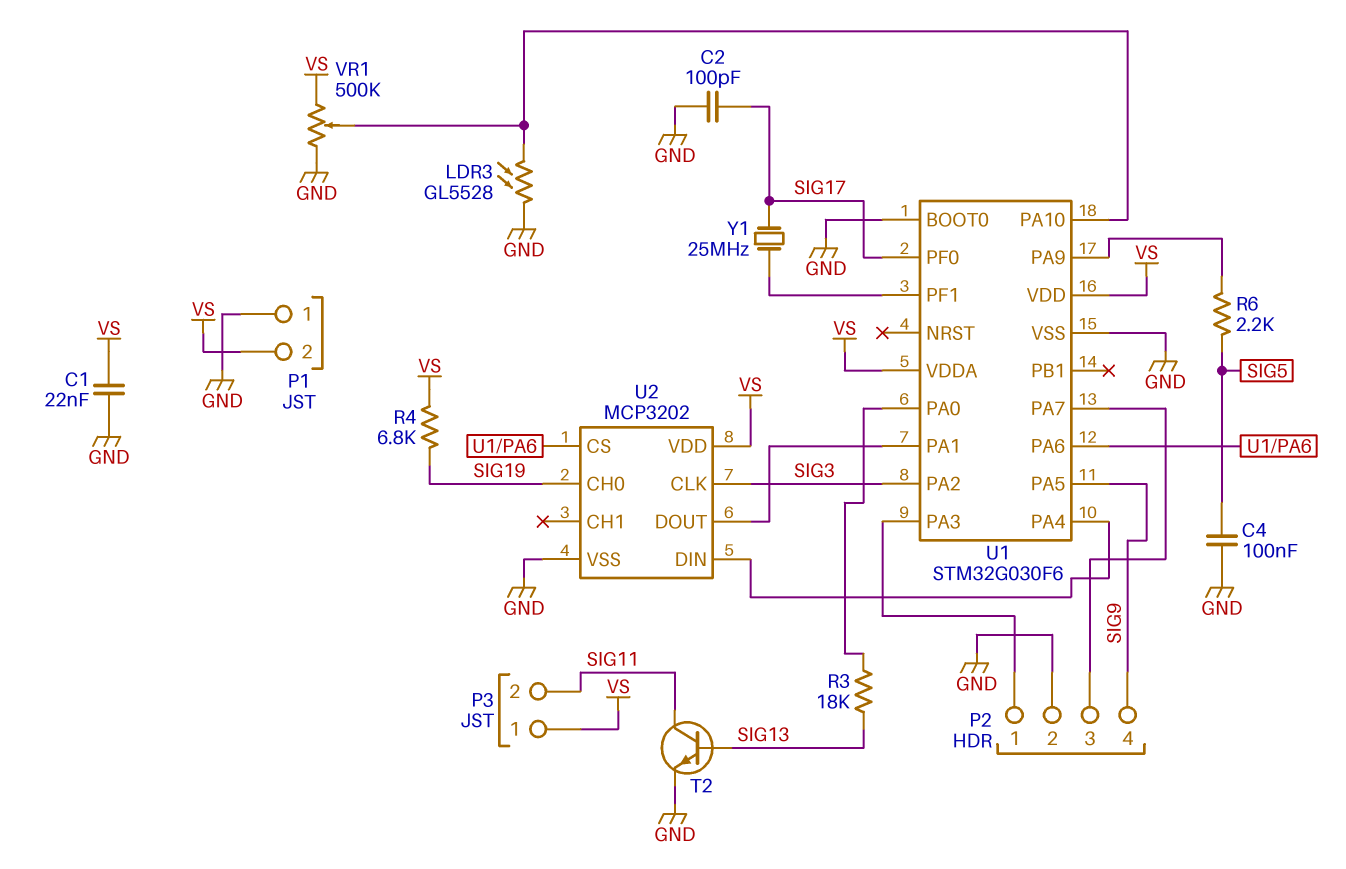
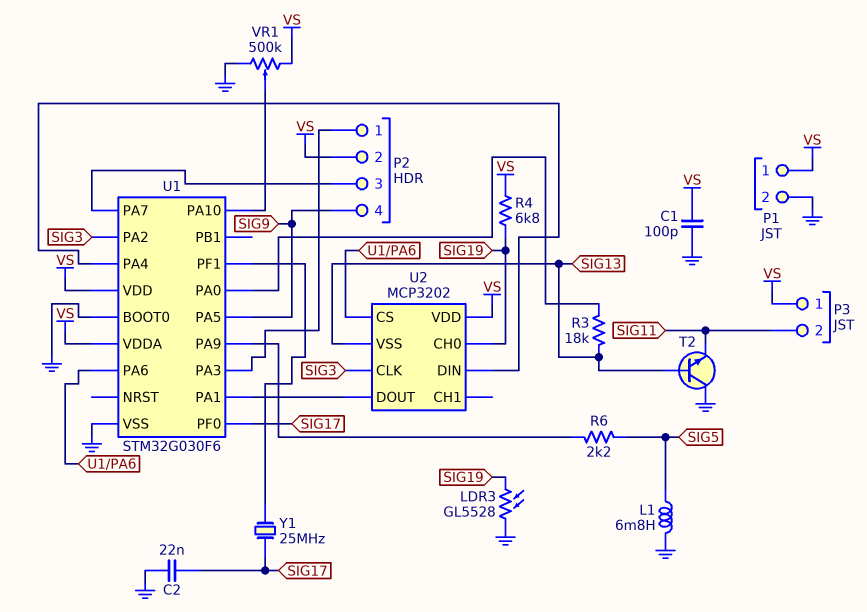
C1: 22nF (GND, VS) -> 100pF (GND, VS)
C2: 100pF (GND, SIG17) -> 22nF (GND, SIG17)
C4: 100nF (GND, SIG5) -> none
L1: none -> 6.8mH (GND, SIG5)
LDR3: GL5528 (GND, U1/PA10) -> GL5528 (GND, SIG19)
P1 pin 1: GND -> VS
P1 pin 2: VS -> GND
P2 pin 2: GND -> VS
T2: NPN (B SIG13, C SIG11, E GND) -> NPN (B SIG13, C GND, E SIG11)
U2 pin VSS: GND -> SIG13

